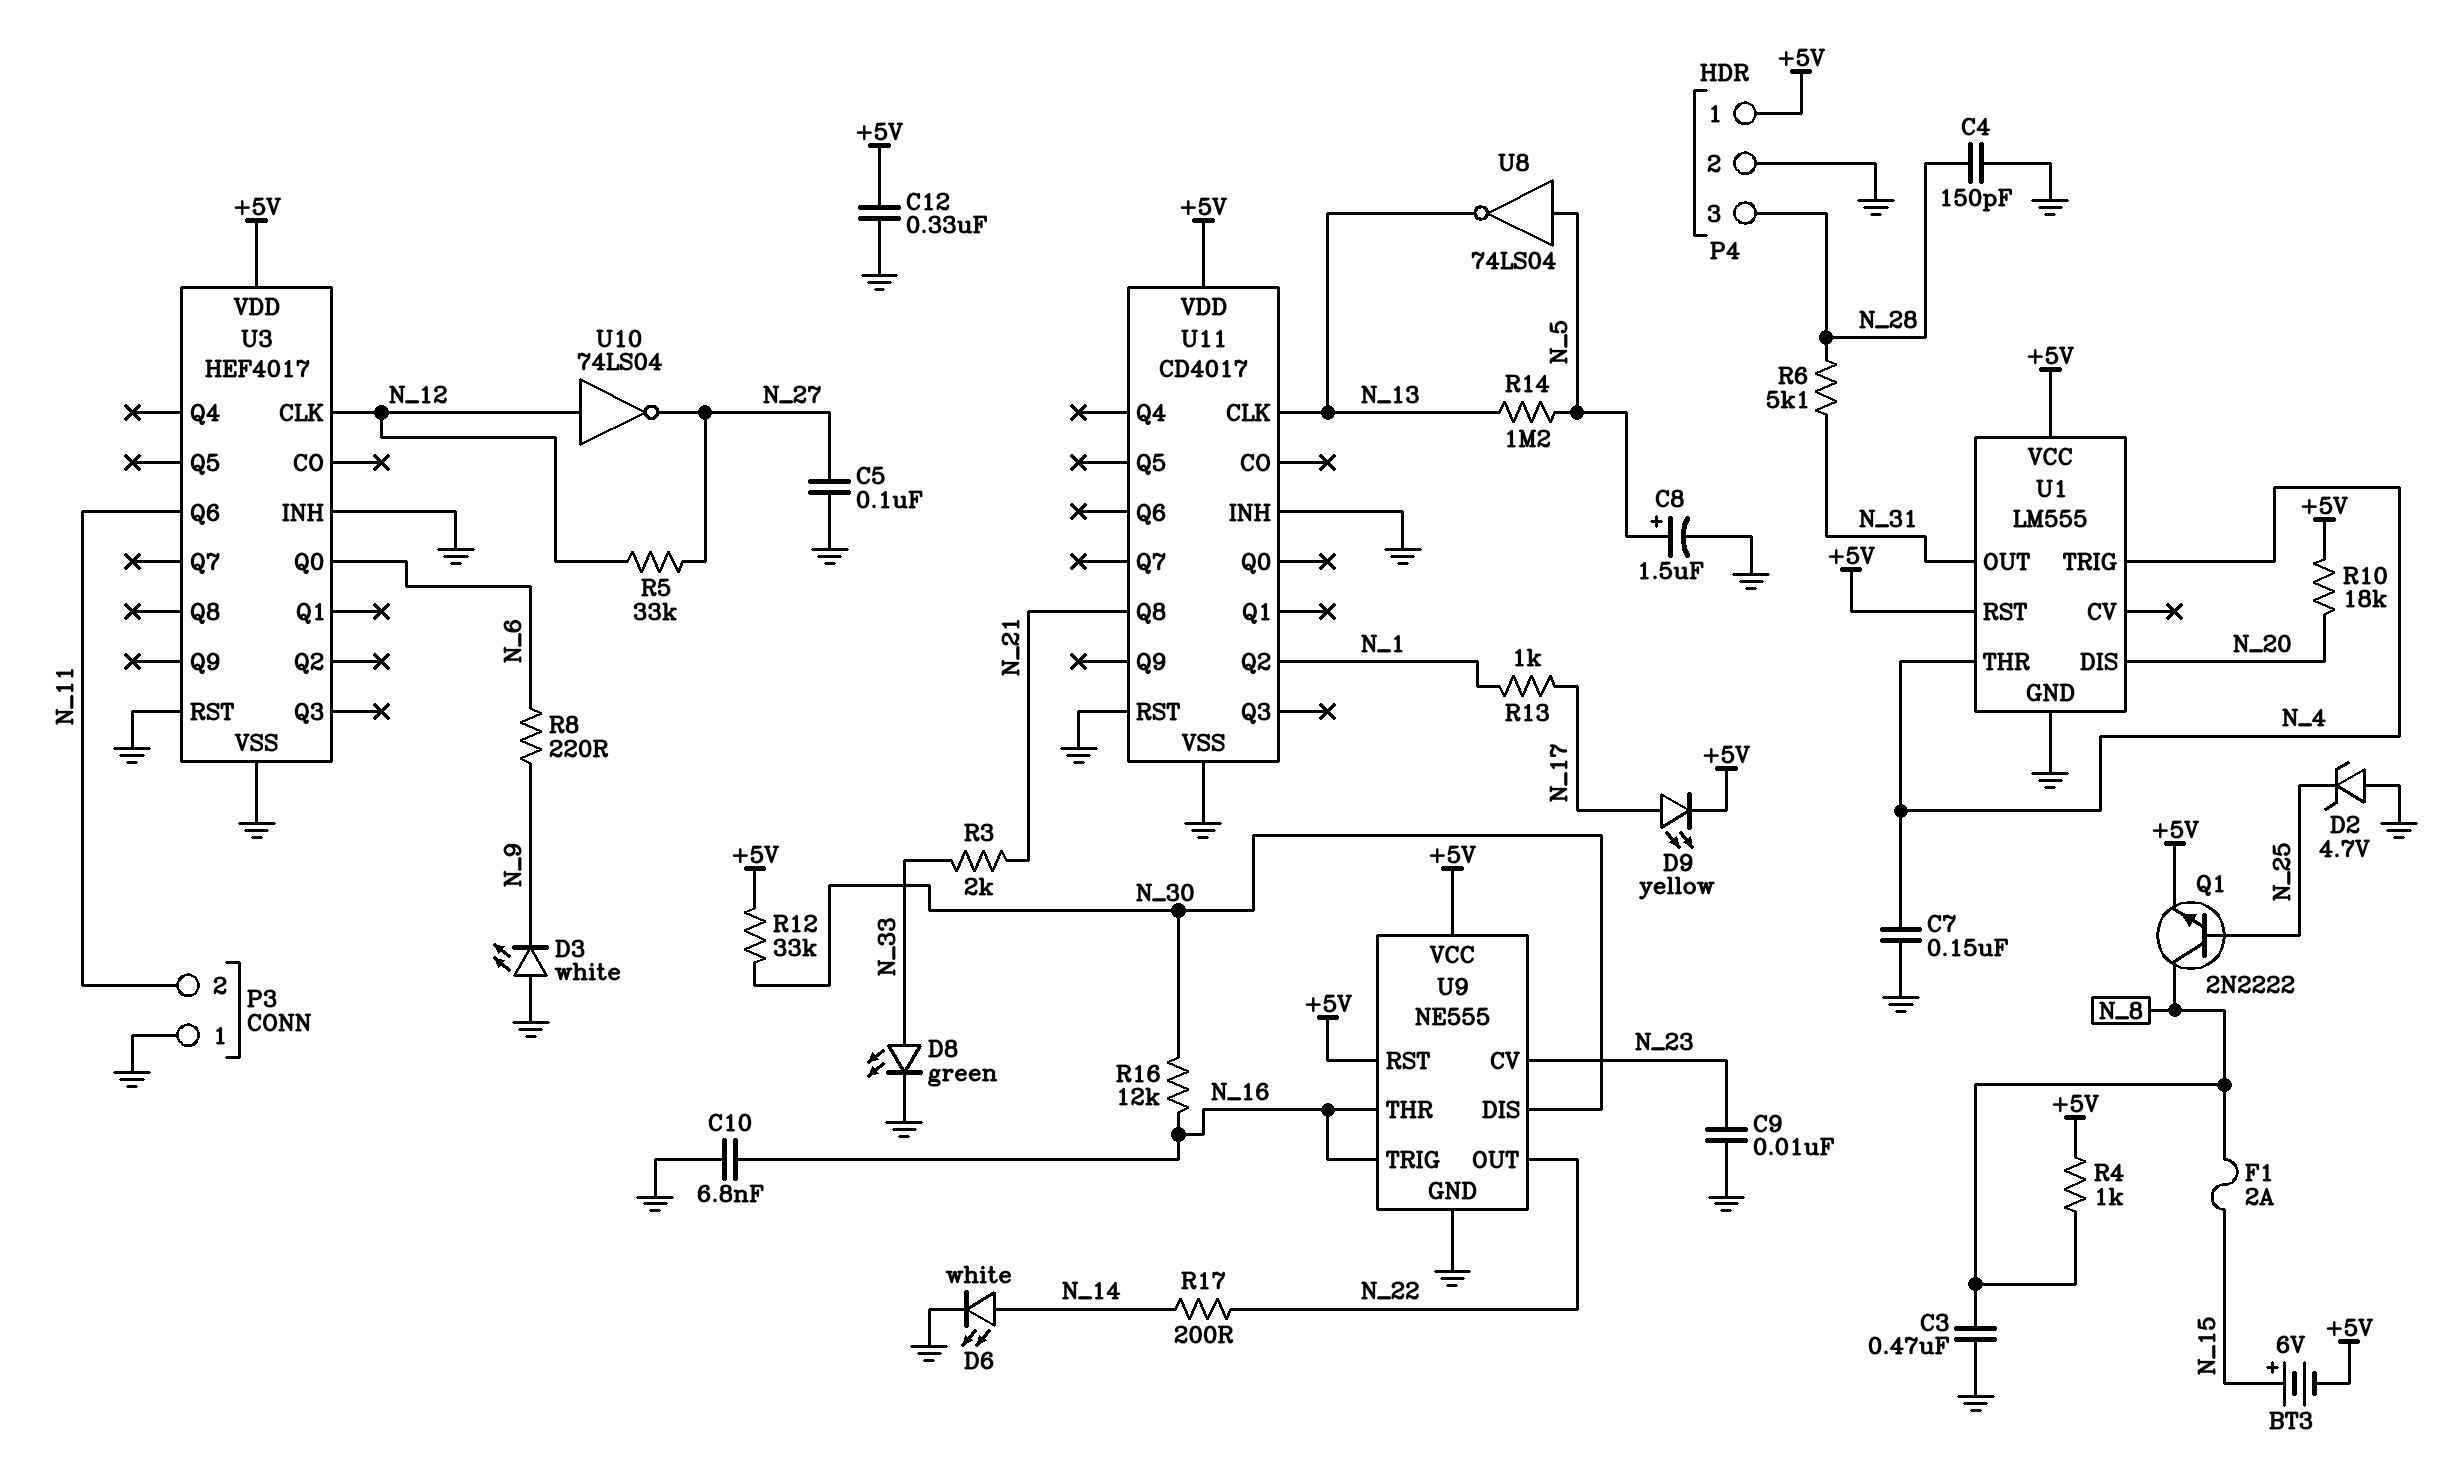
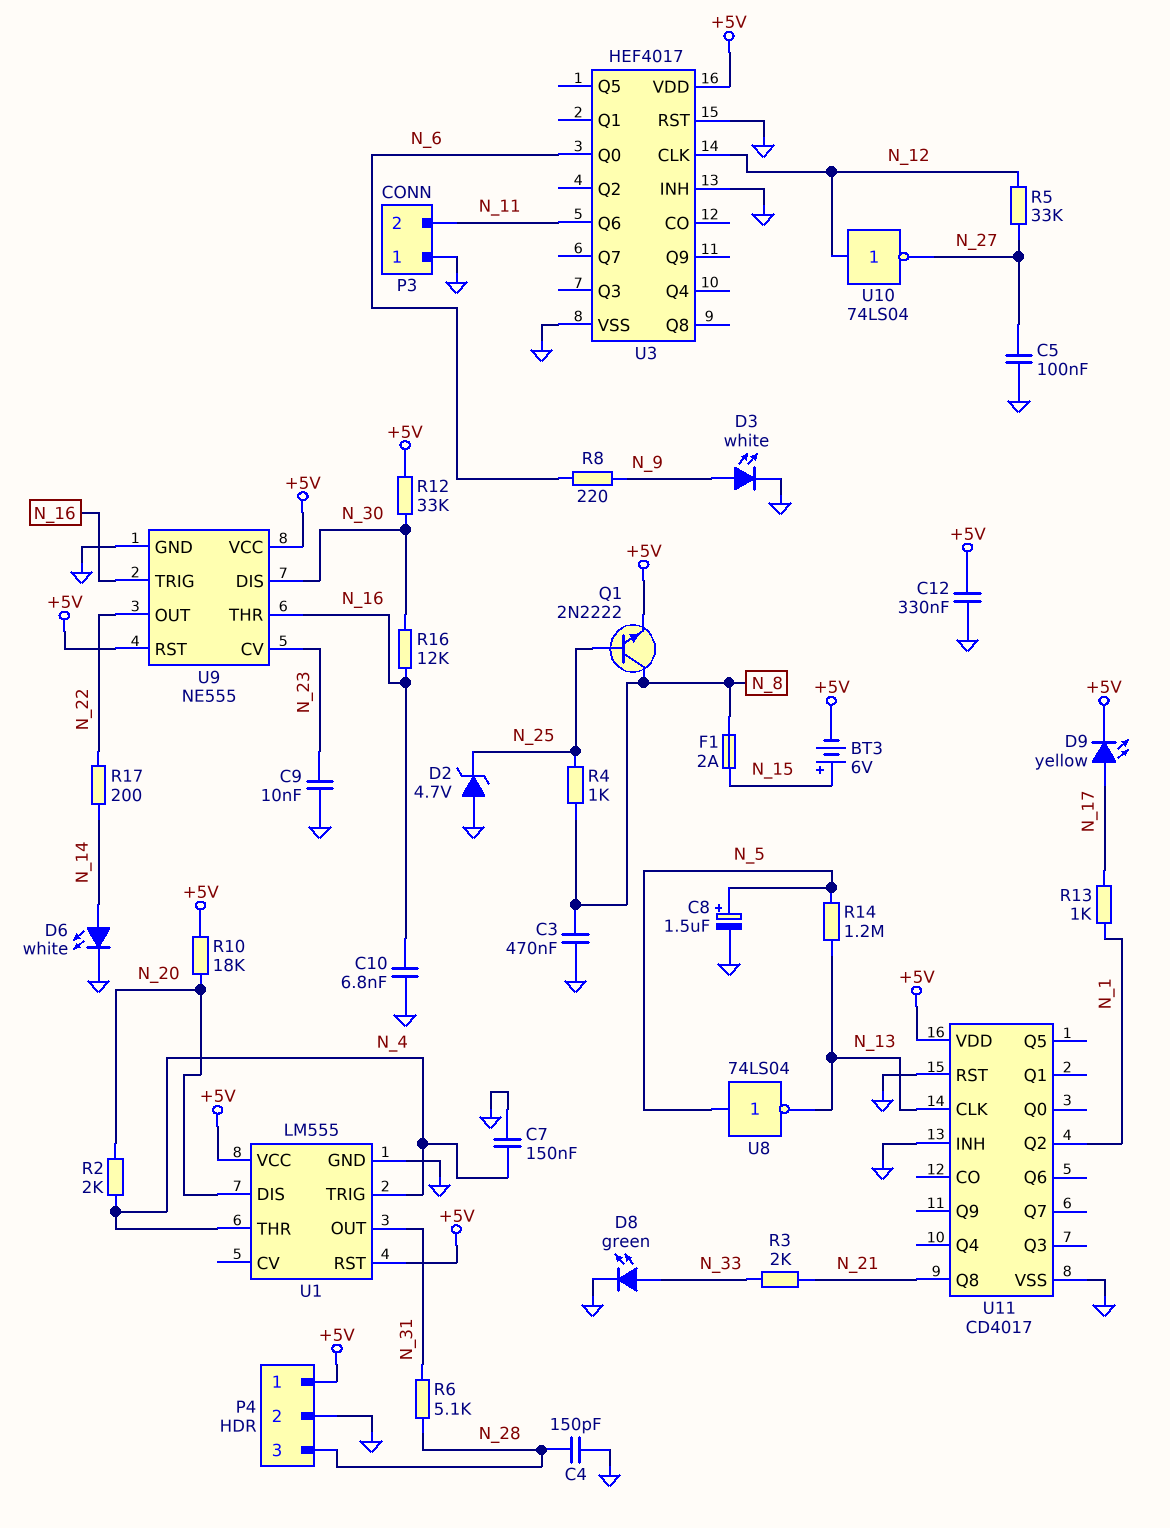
D3: LED white (A GND, K N_9) -> LED white (A N_9, K GND)
R2: none -> 2k (N_4, N_20)
R4: 1k (+5V, N_8) -> 1k (N_8, N_25)

